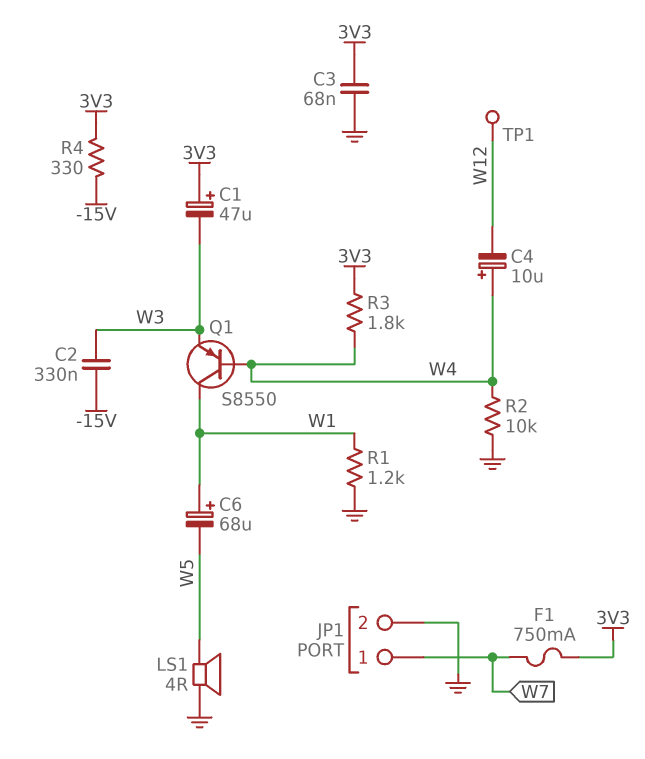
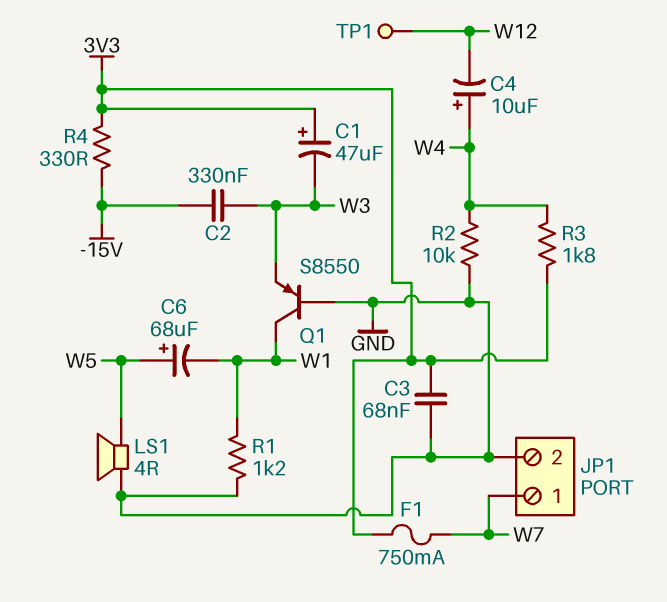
C6: 68uF (plus W1, minus W5) -> 68uF (plus W5, minus W1)
Q1: PNP S8550 (B W4, C W1, E W3) -> PNP S8550 (B GND, C W1, E W3)

